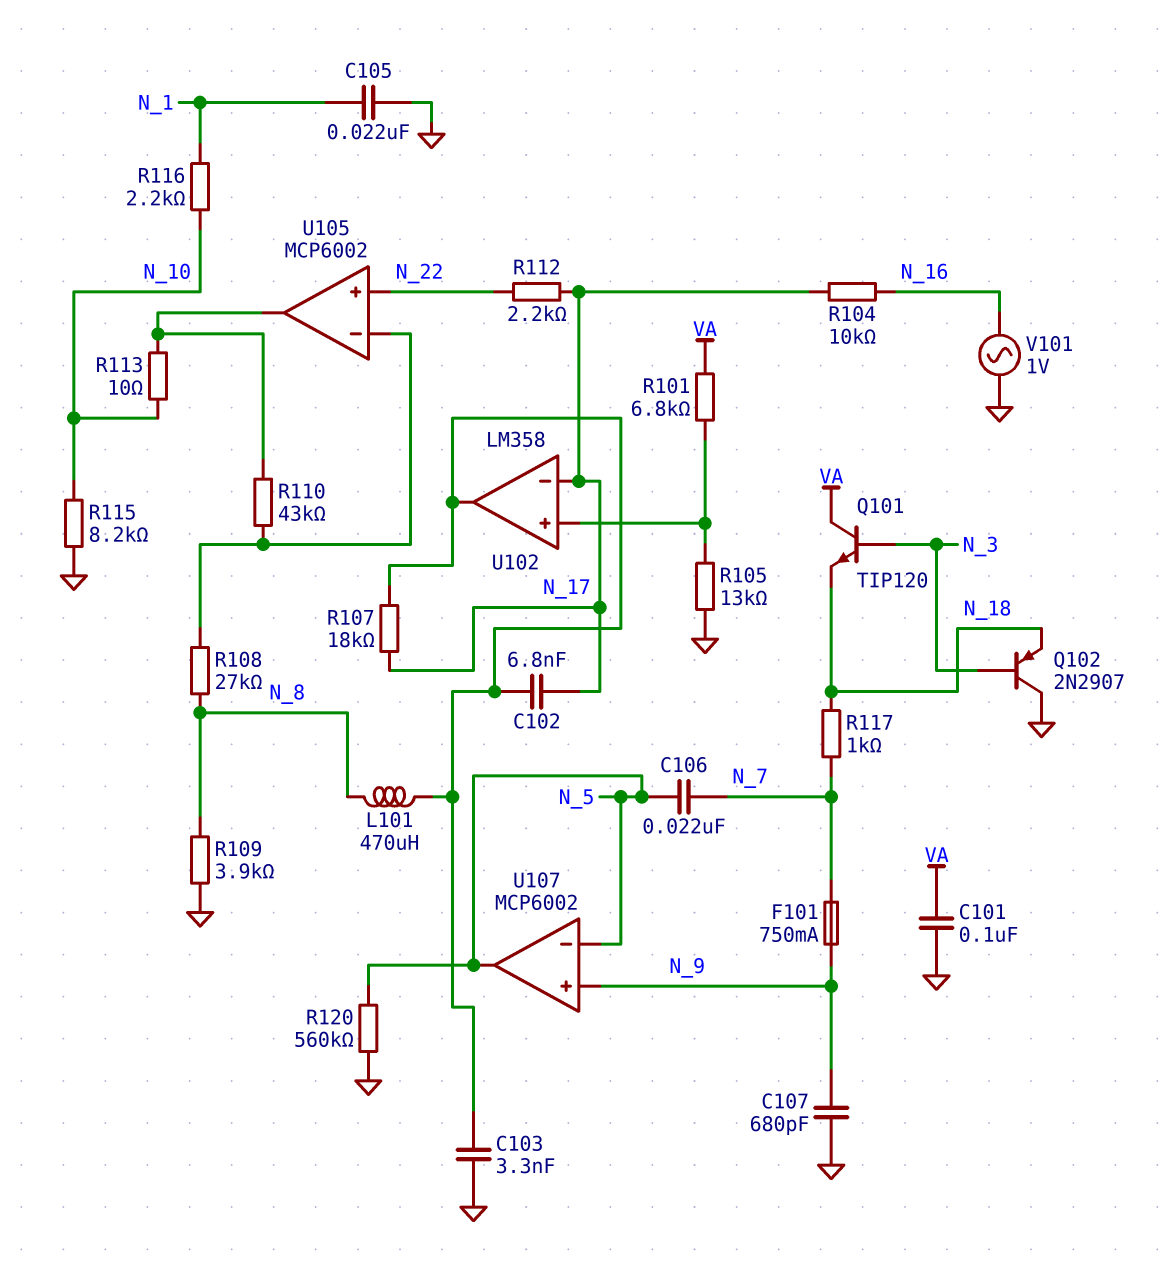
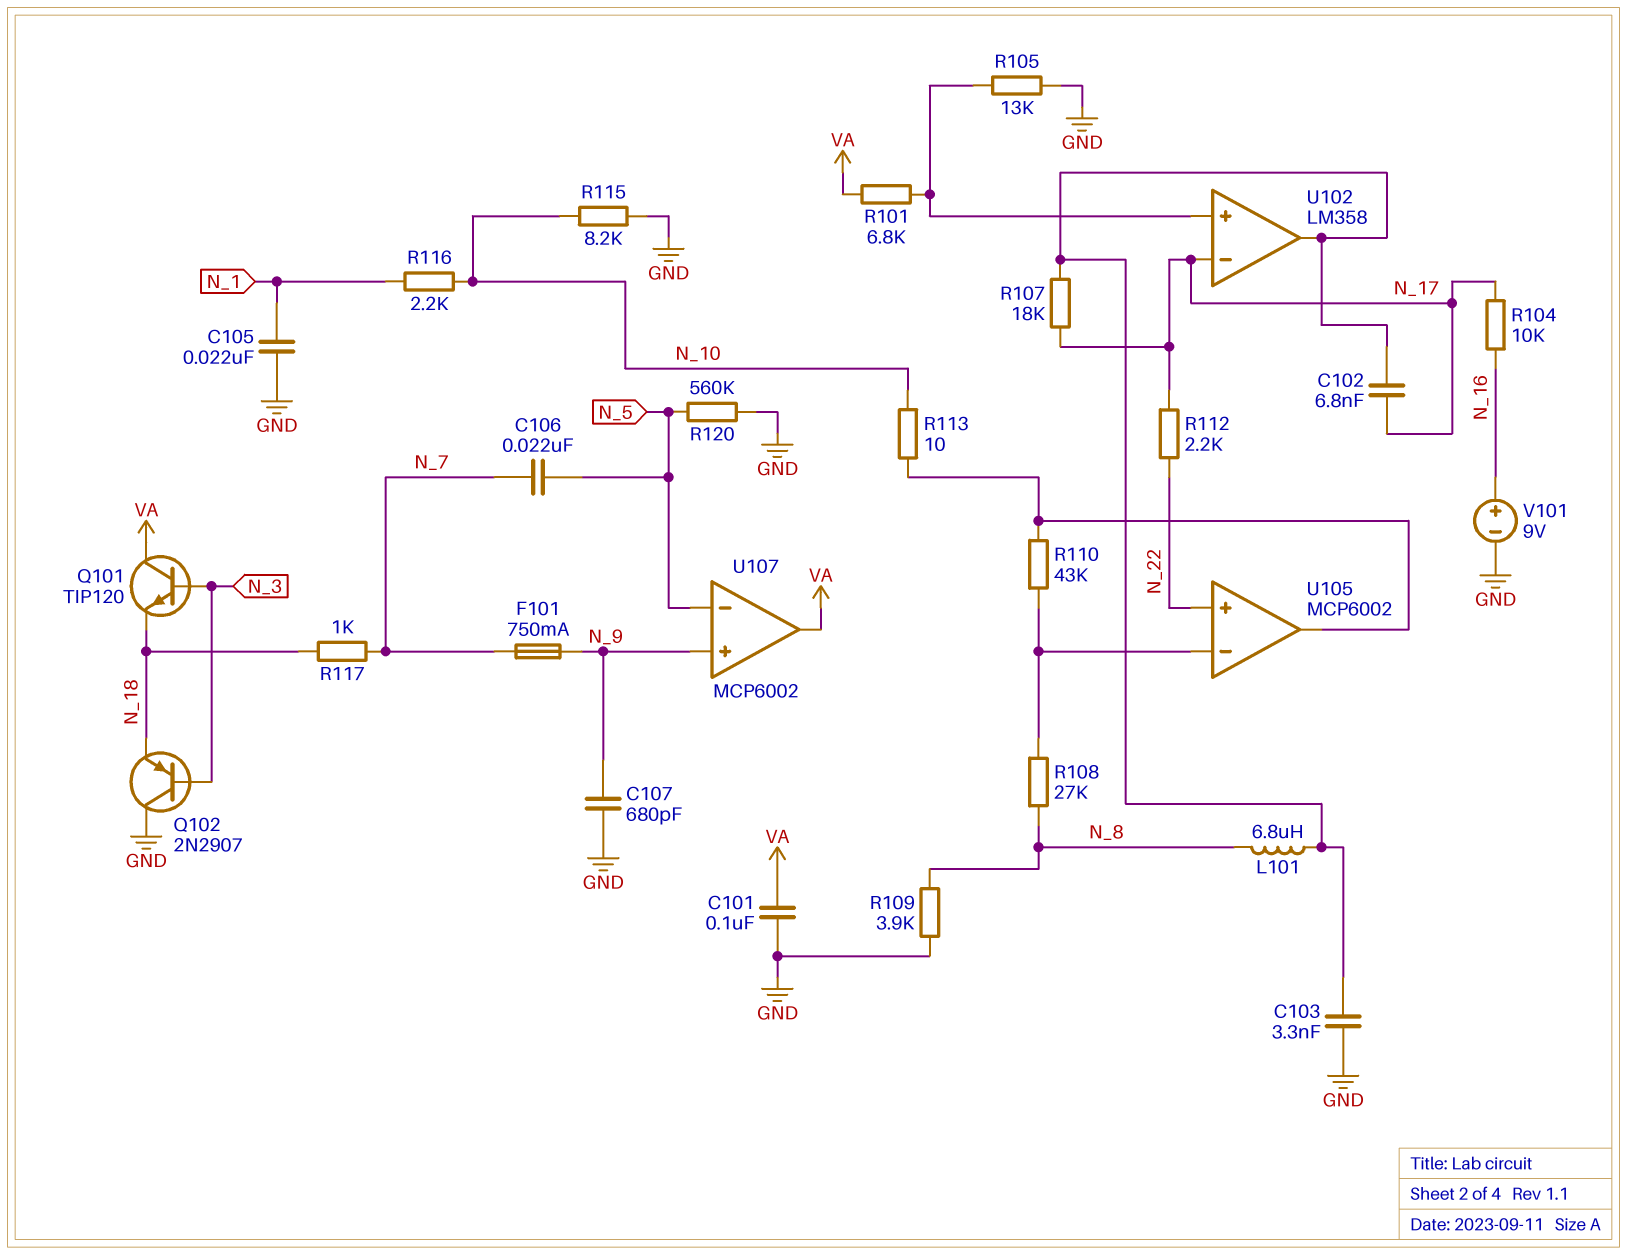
L101: 470uH (N_8, U102/out) -> 6.8uH (N_8, U102/out)
U107 pin out: N_5 -> VA
V101: AC 1V (GND, N_16) -> 9V (plus N_16, minus GND)

